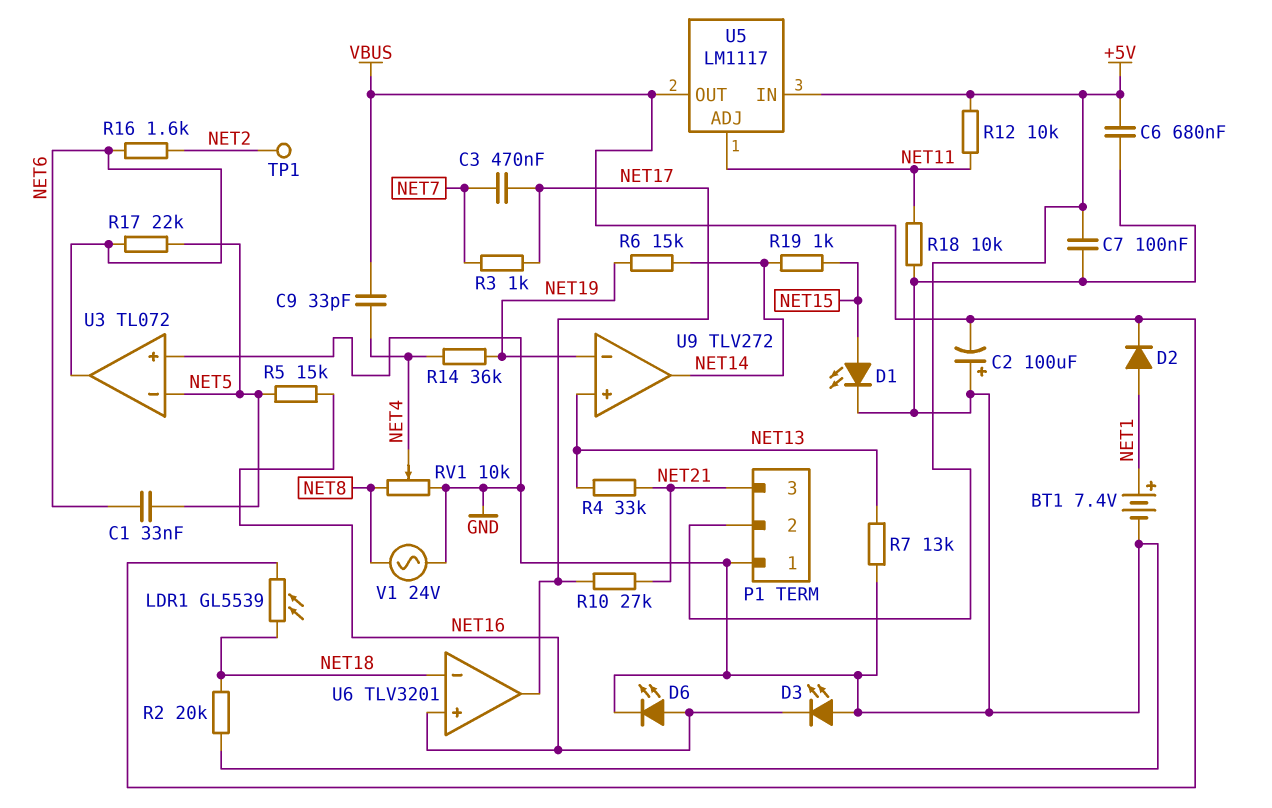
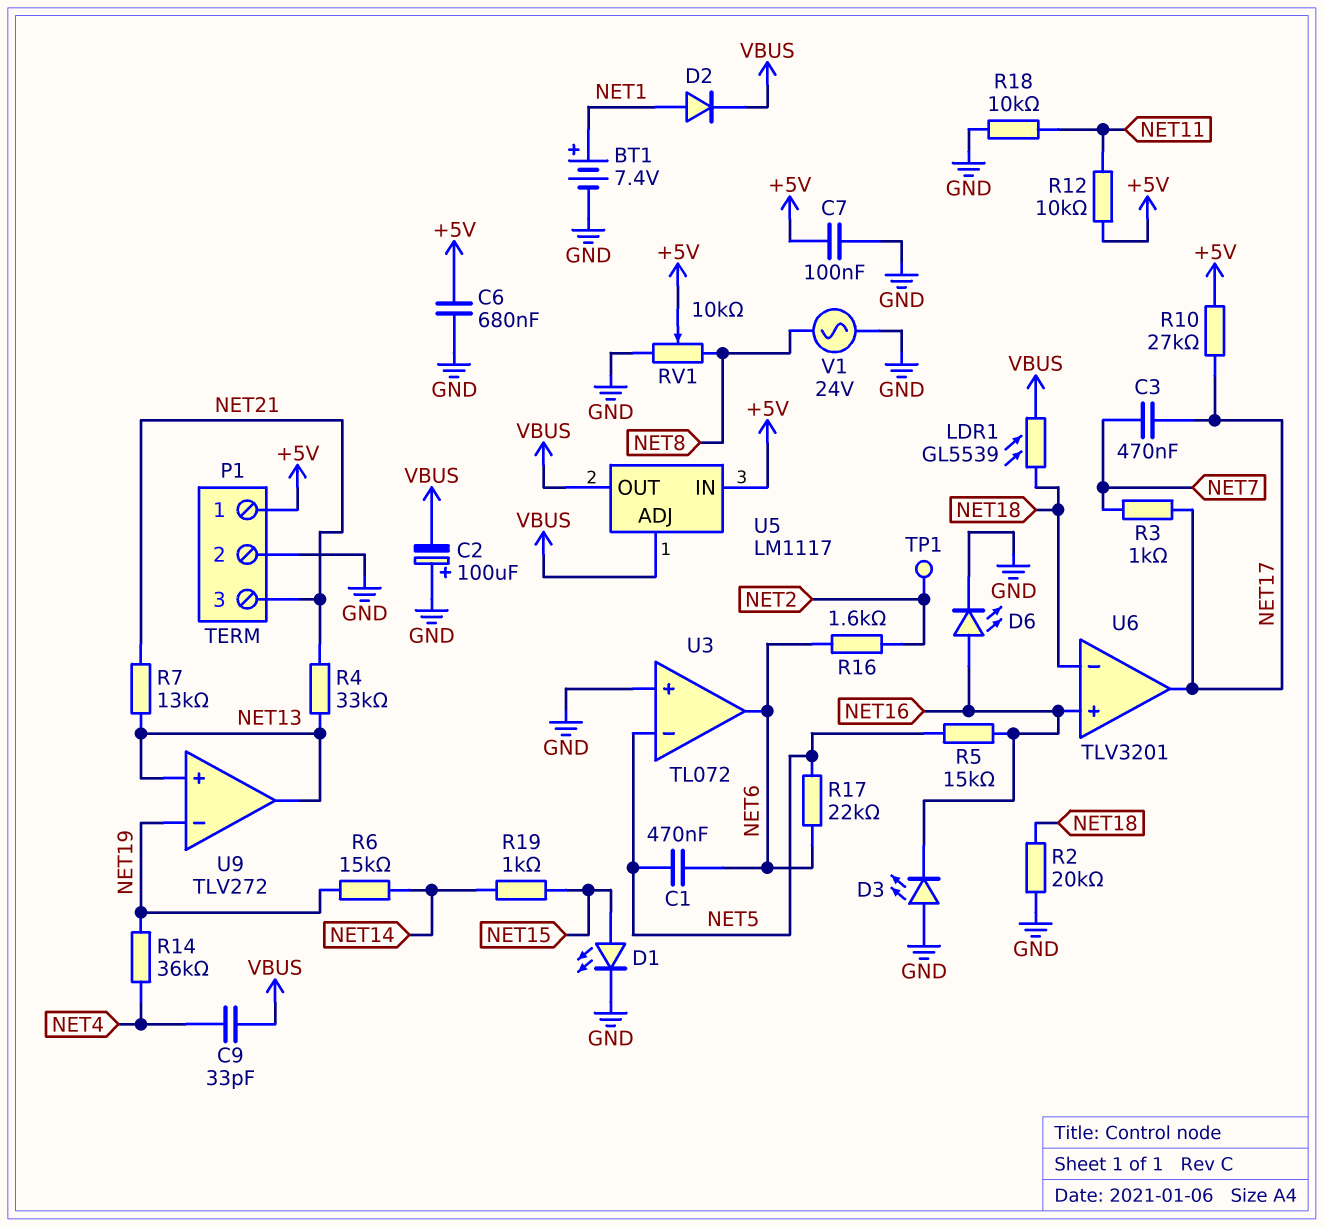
C1: 33nF (NET5, NET6) -> 470nF (NET5, NET6)
P1 pin 1: GND -> +5V
P1 pin 2: +5V -> GND
R7: 13k (GND, NET13) -> 13k (NET13, NET21)
R10: 27k (NET17, NET21) -> 27k (+5V, NET17)
RV1: 10k (GND, NET8, wiper NET4) -> 10k (GND, NET8, wiper +5V)
U5 pin ADJ: NET11 -> VBUS
U9 pin out: NET14 -> NET13

